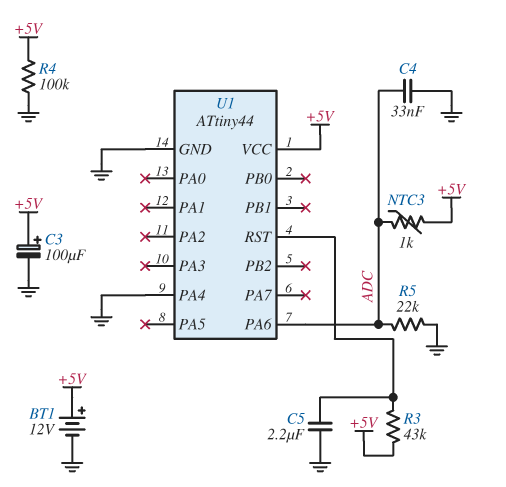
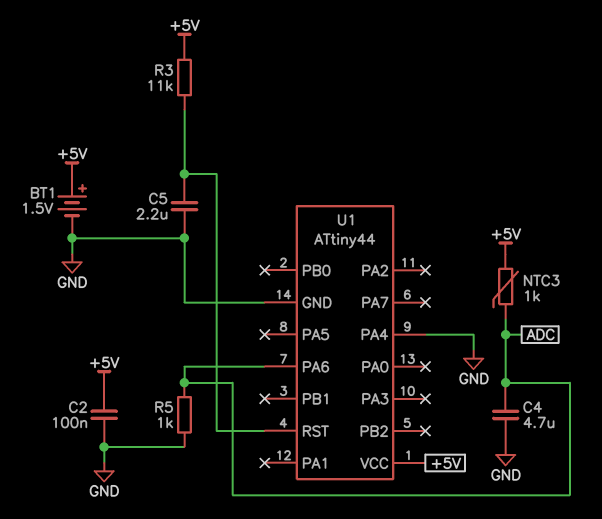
BT1: 12V (plus +5V, minus GND) -> 1.5V (plus +5V, minus GND)
C2: none -> 100nF (+5V, GND)
C3: 100uF (plus +5V, minus GND) -> none
C4: 33nF (ADC, GND) -> 4.7uF (ADC, GND)
R3: 43k (+5V, U1/RST) -> 11k (+5V, U1/RST)
R4: 100k (+5V, GND) -> none
R5: 22k (ADC, GND) -> 1k (ADC, GND)

